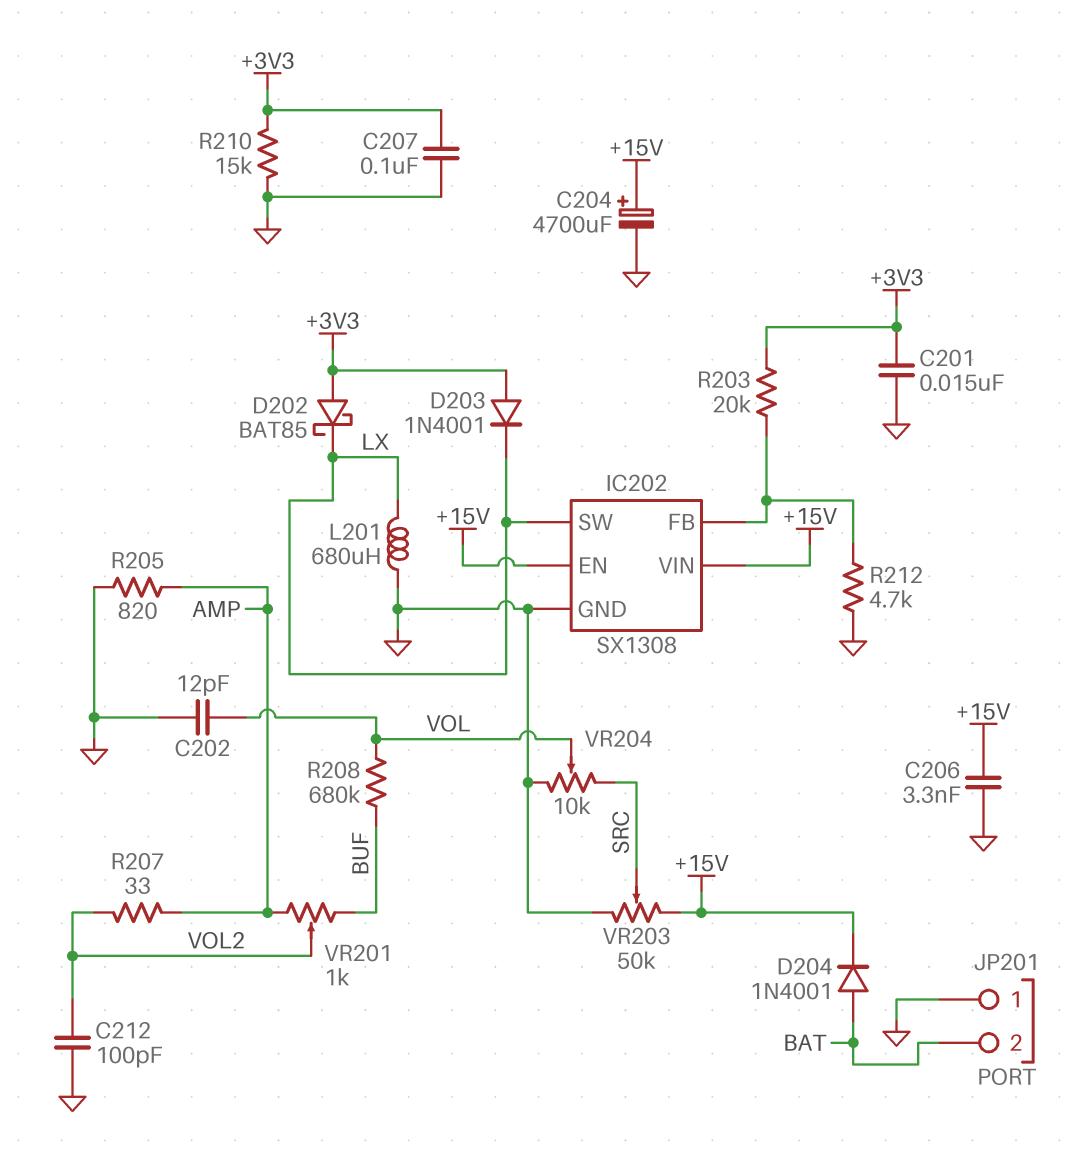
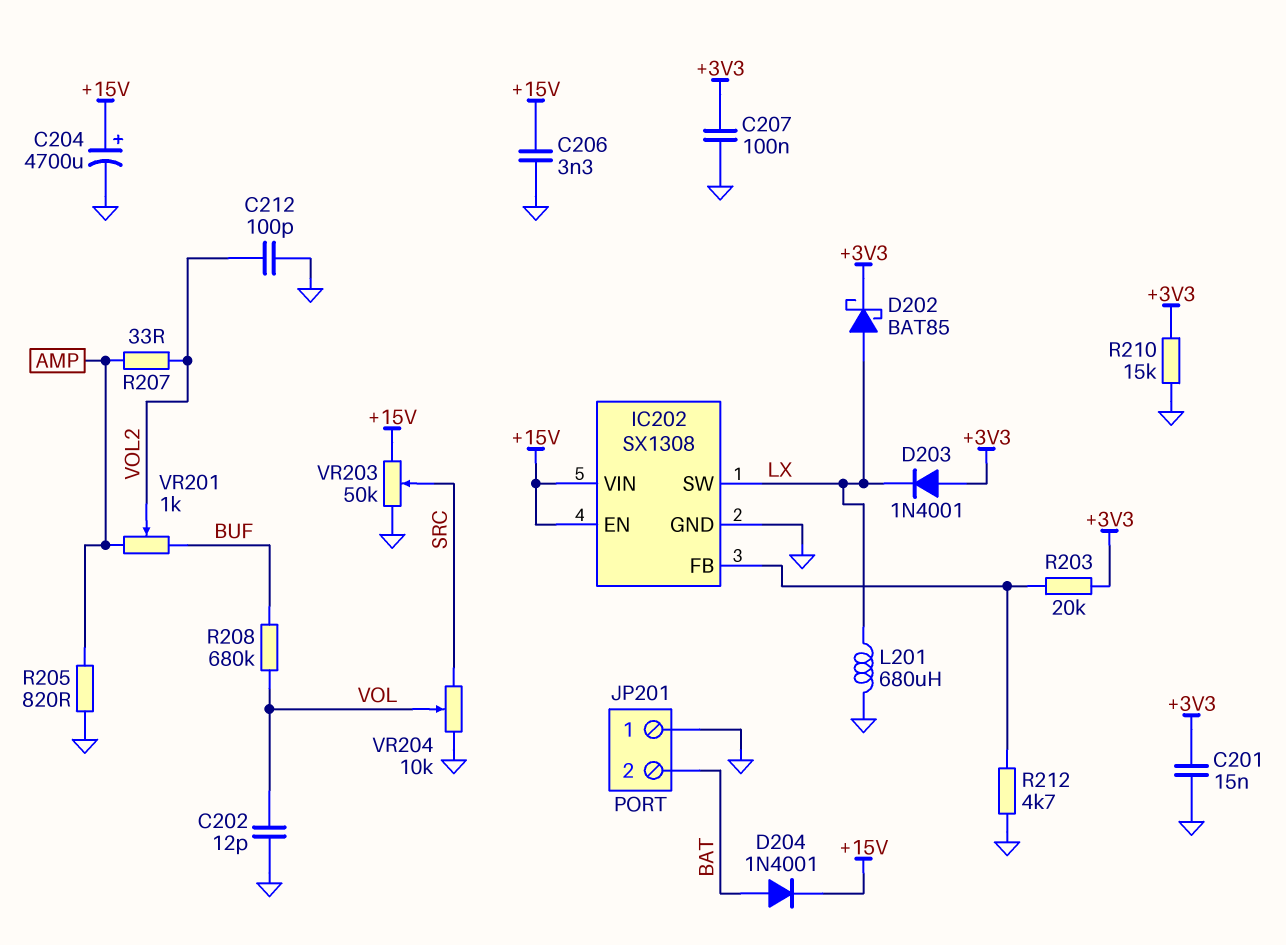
D202: schottky BAT85 (A +3V3, K LX) -> schottky BAT85 (A LX, K +3V3)

